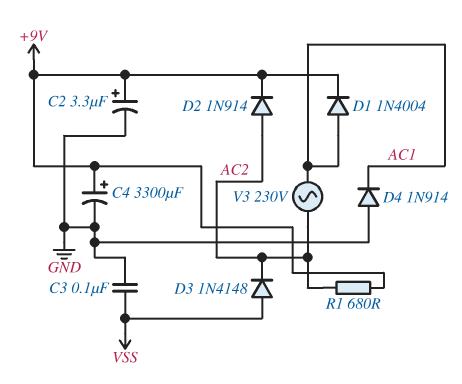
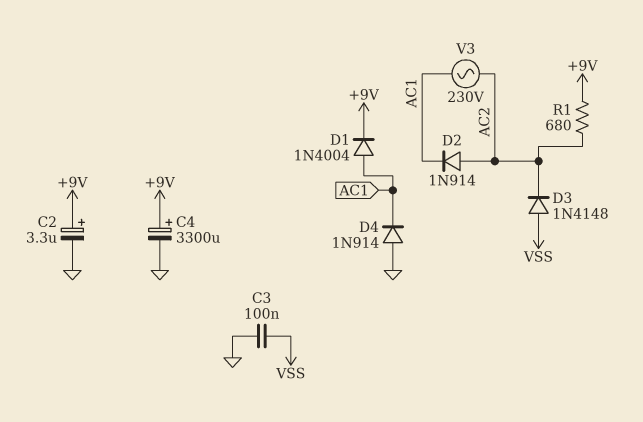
D2: diode 1N914 (A AC2, K +9V) -> diode 1N914 (A AC2, K AC1)

